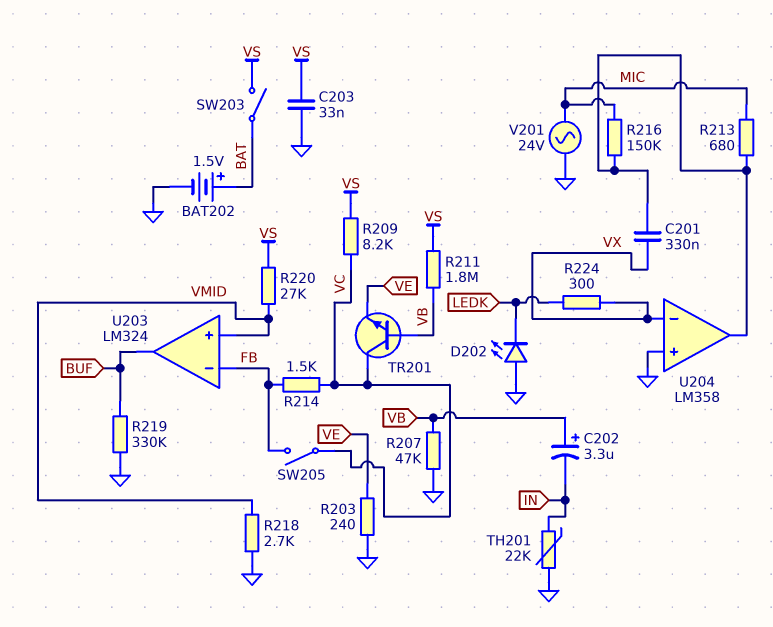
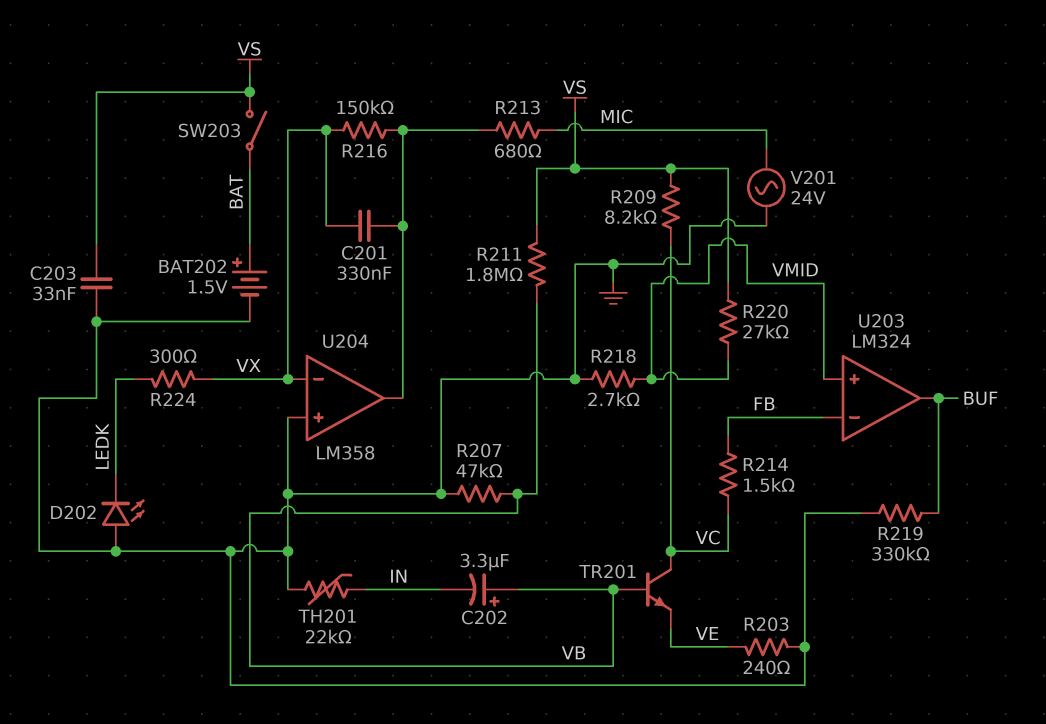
R216: 150k (MIC, U204/out) -> 150k (U204/out, VX)
SW205: switch (FB, VC) -> none

